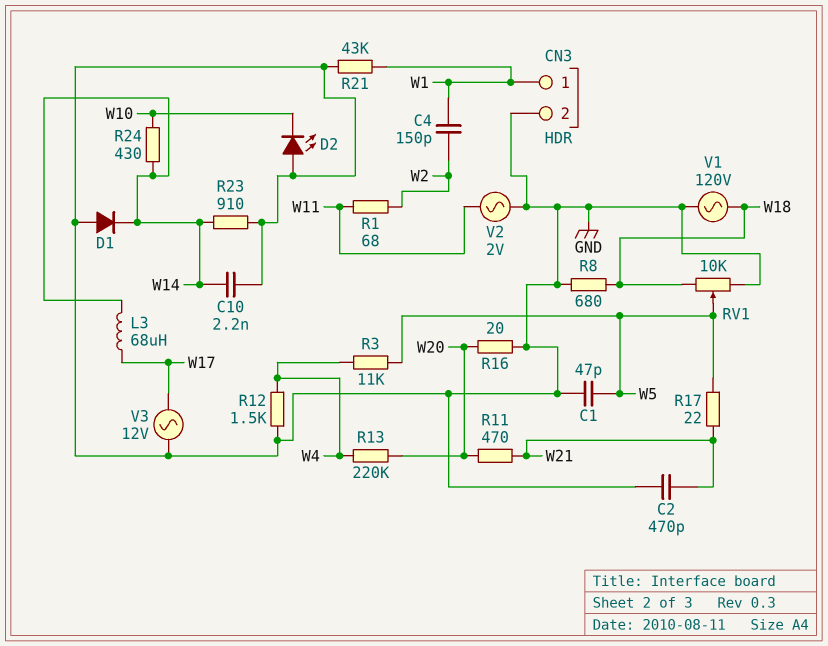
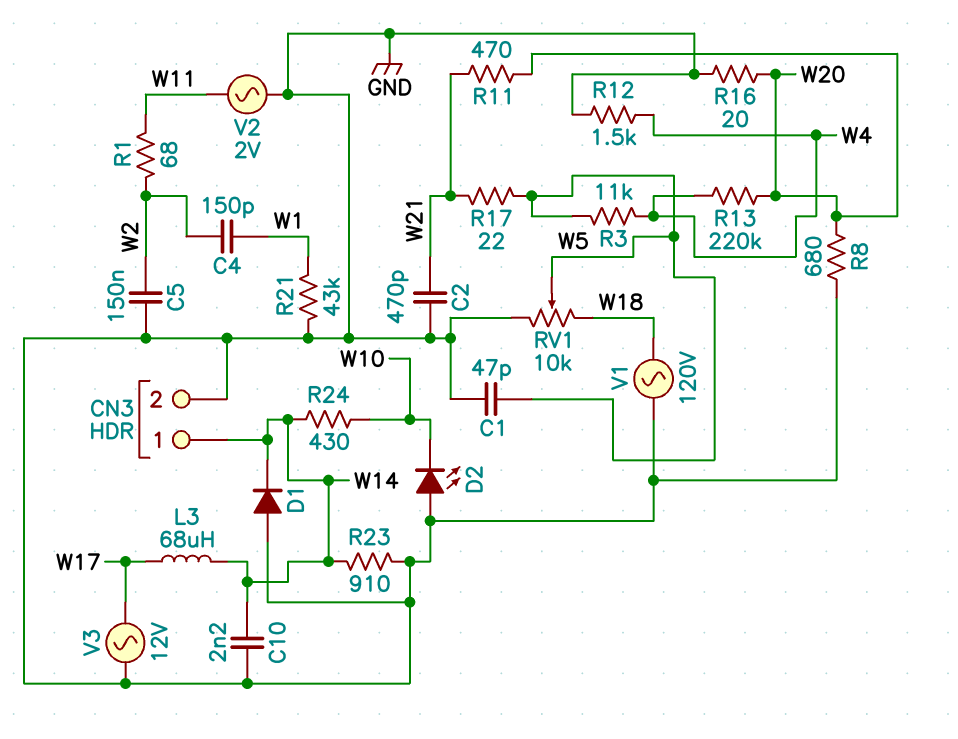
C5: none -> 150nF (GND, W2)
CN3 pin 1: W1 -> W14
R8: 680 (GND, W18) -> 680 (GND, W20)

